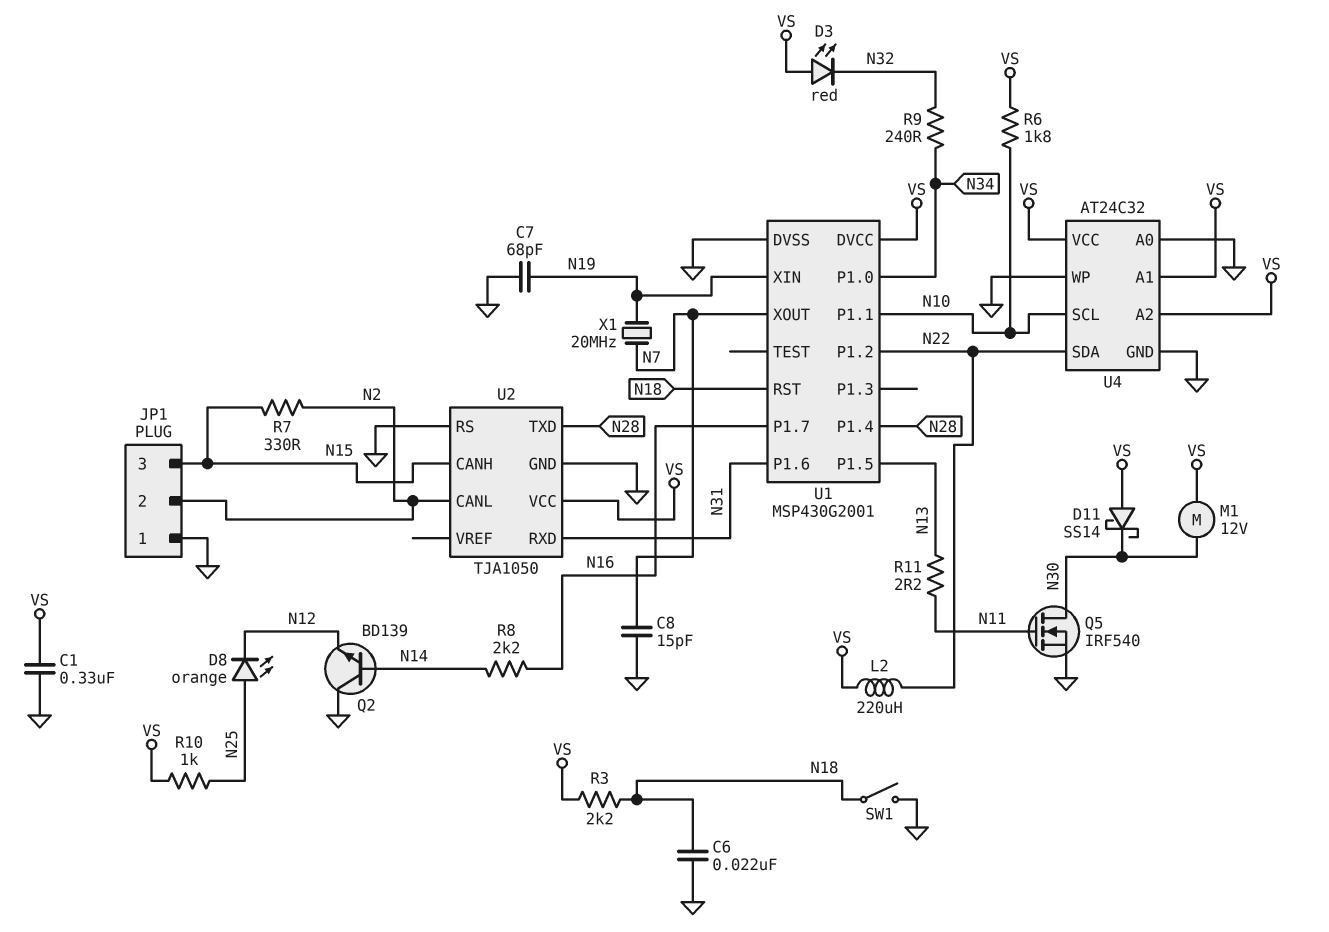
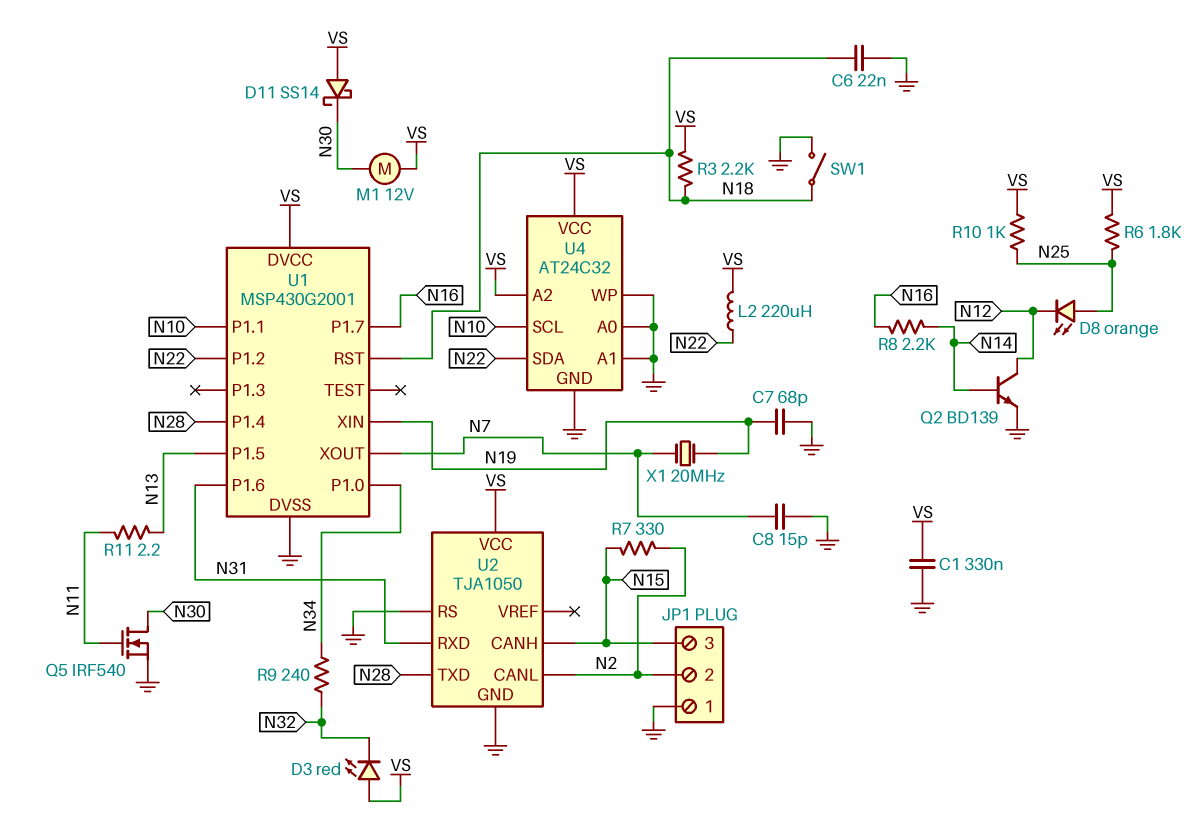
Q2: NPN BD139 (B N14, C GND, E N12) -> NPN BD139 (B N14, C N12, E GND)
R6: 1.8k (N10, VS) -> 1.8k (N25, VS)
U4 pin A1: VS -> GND

